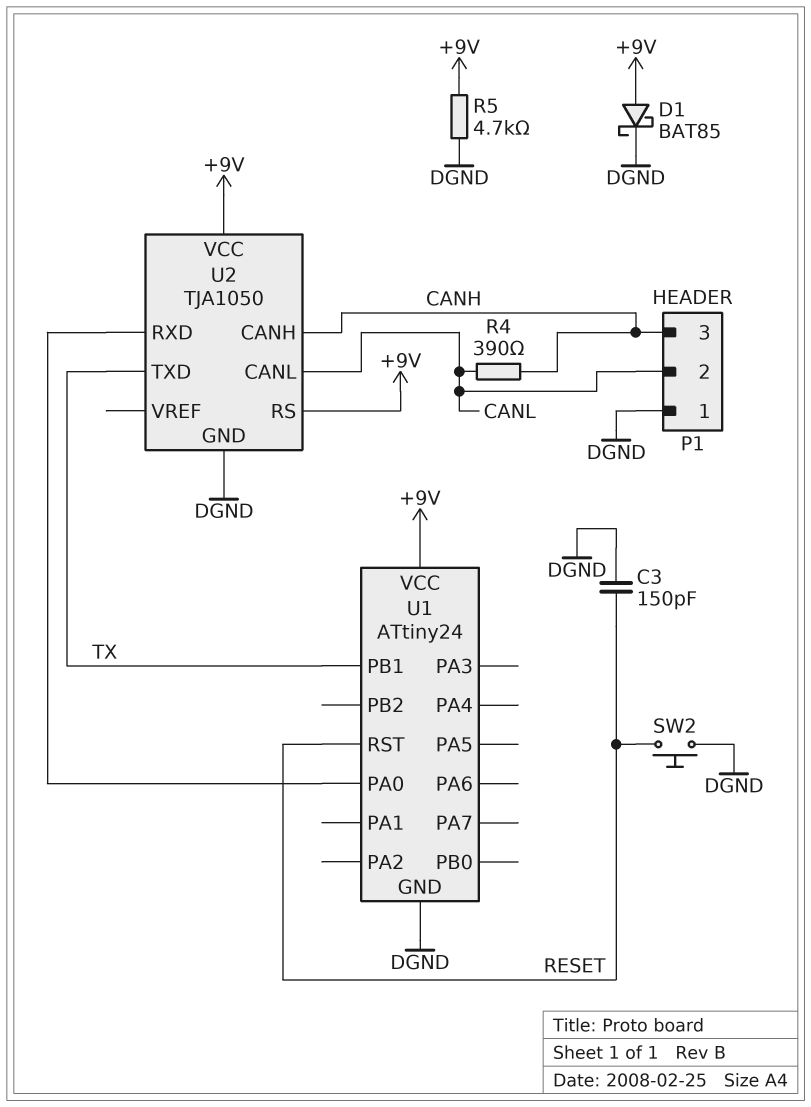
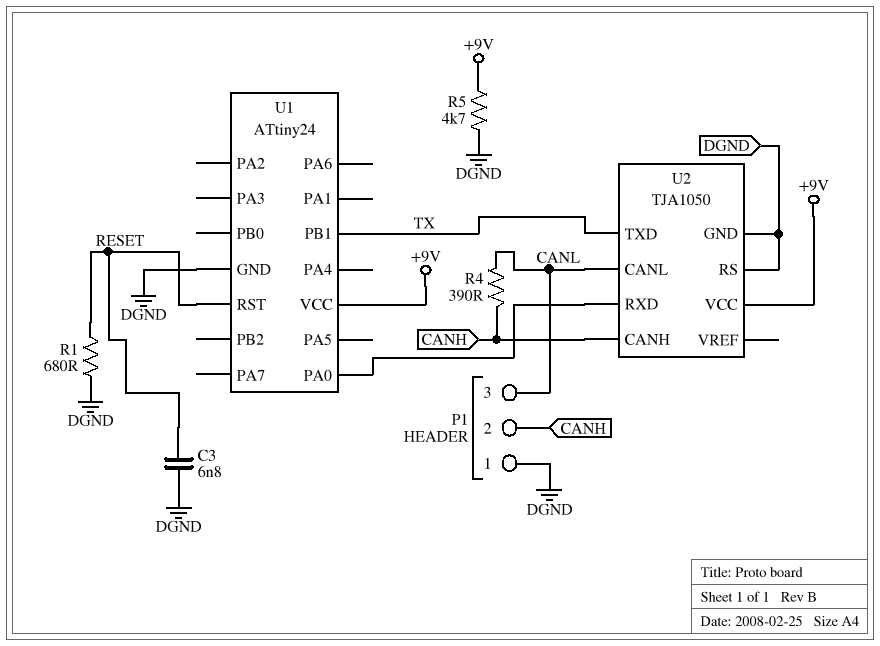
C3: 150pF (DGND, RESET) -> 6.8nF (DGND, RESET)
D1: schottky BAT85 (A +9V, K DGND) -> none
P1 pin 2: CANL -> CANH
P1 pin 3: CANH -> CANL
R1: none -> 680 (DGND, RESET)
SW2: button (DGND, RESET) -> none
U2 pin RS: +9V -> DGND

